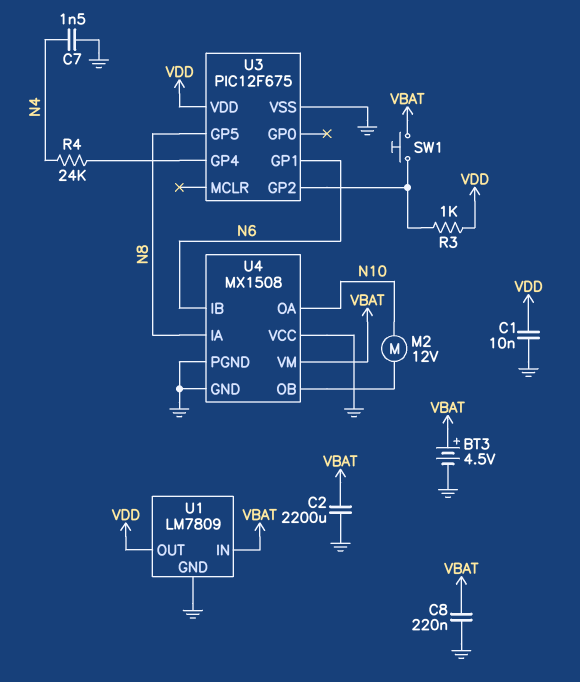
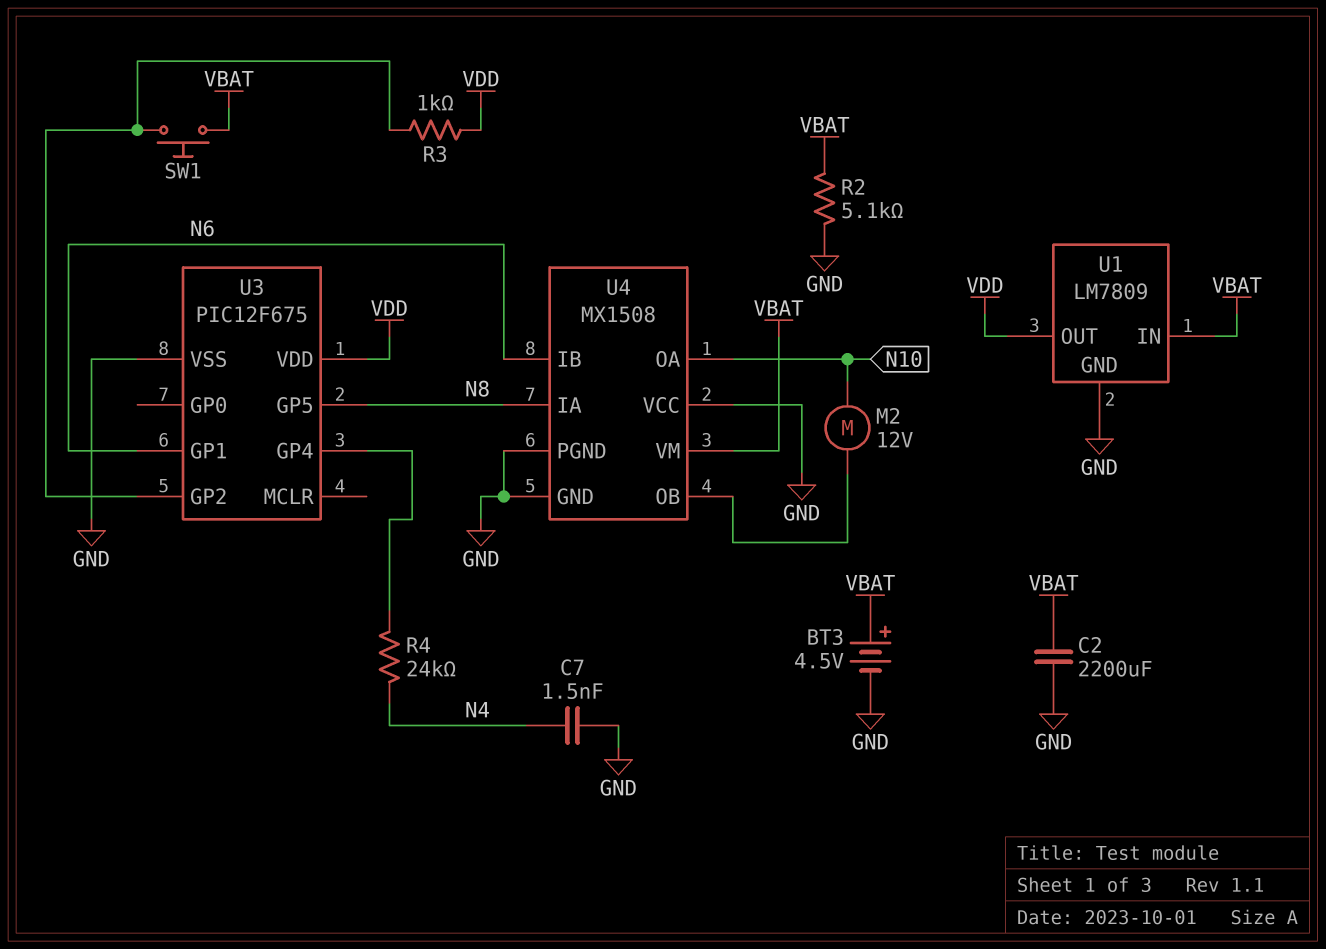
C1: 10nF (GND, VDD) -> none
C8: 220nF (GND, VBAT) -> none
R2: none -> 5.1k (GND, VBAT)

